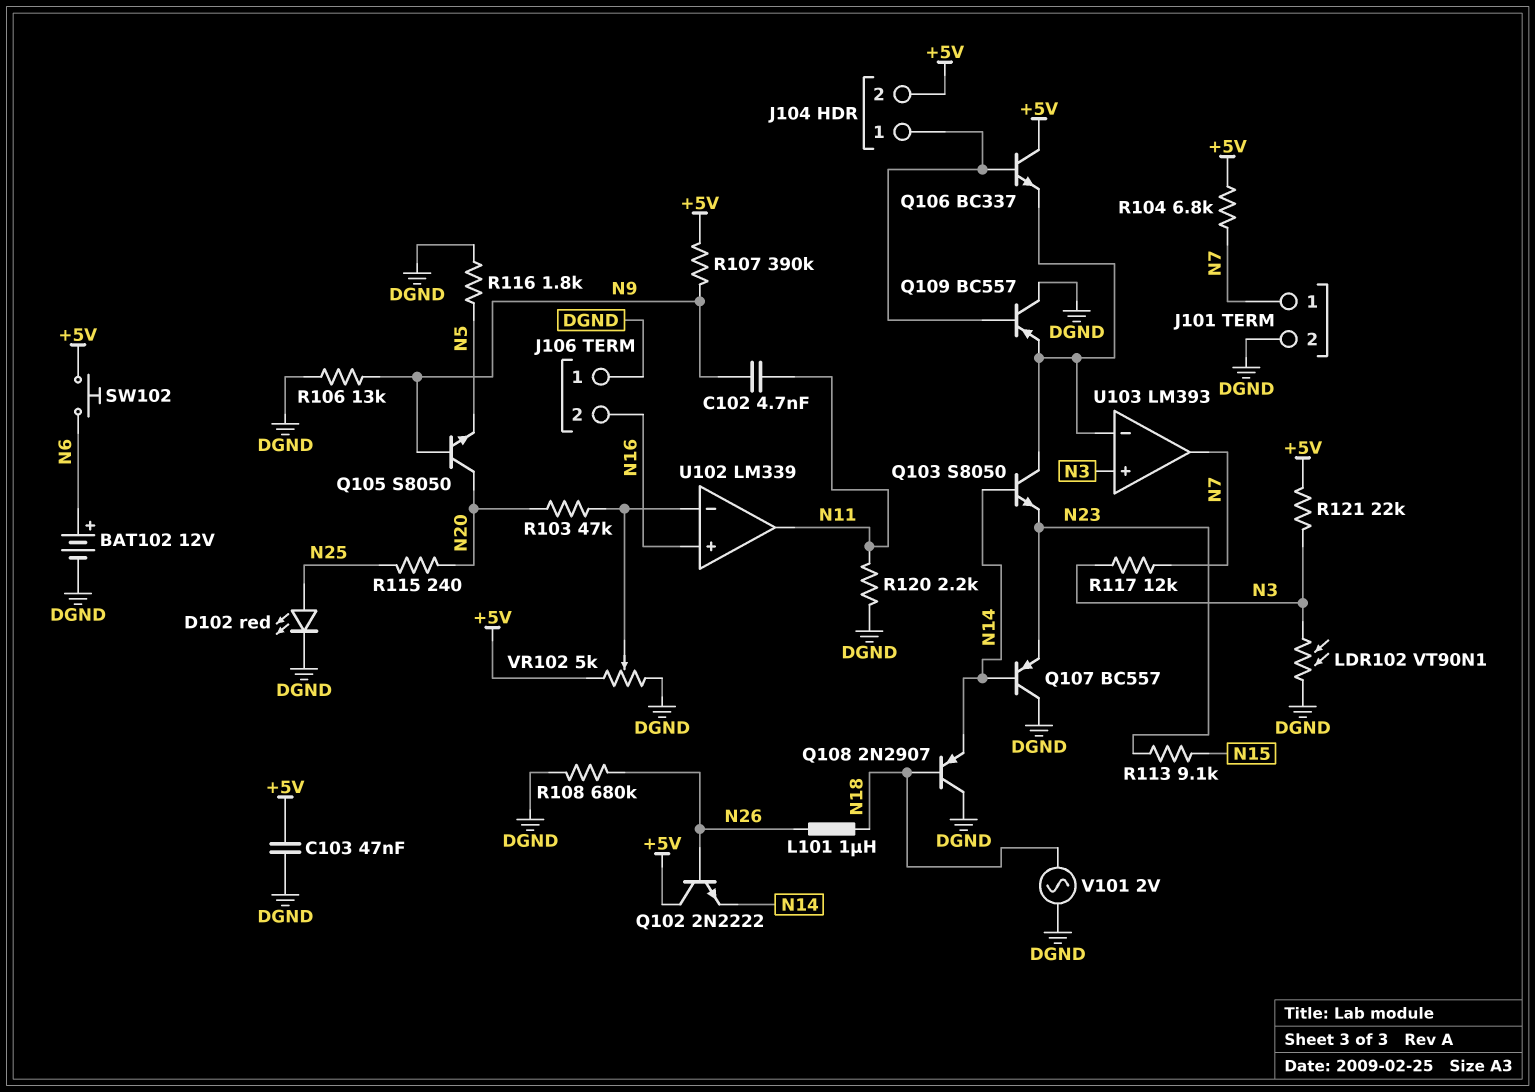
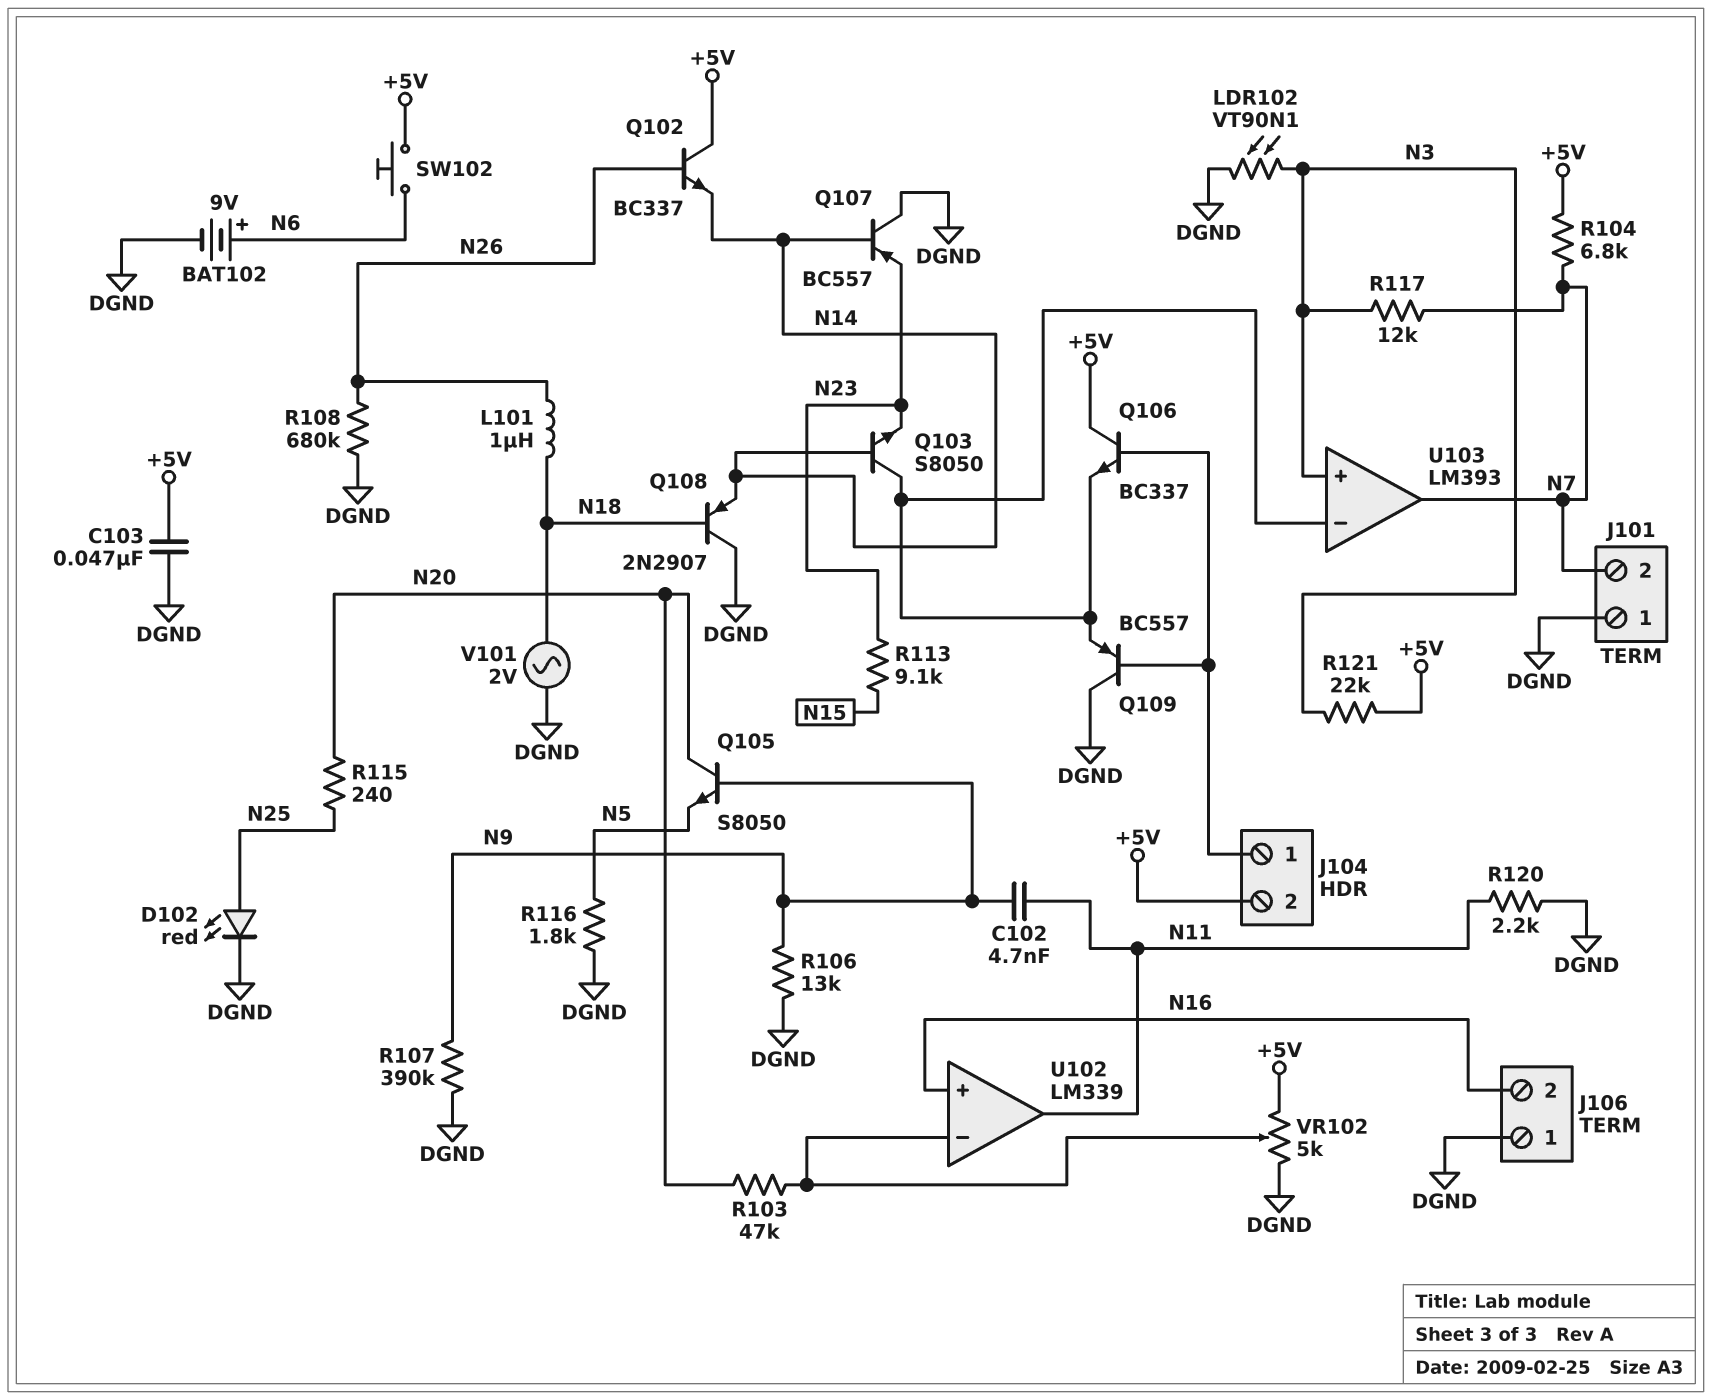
BAT102: 12V (plus N6, minus DGND) -> 9V (plus N6, minus DGND)
J101 pin 1: N7 -> DGND
J101 pin 2: DGND -> N7
Q102: NPN 2N2222 (B N26, C +5V, E N14) -> NPN BC337 (B N26, C +5V, E N14)
R107: 390k (+5V, N9) -> 390k (DGND, N9)

